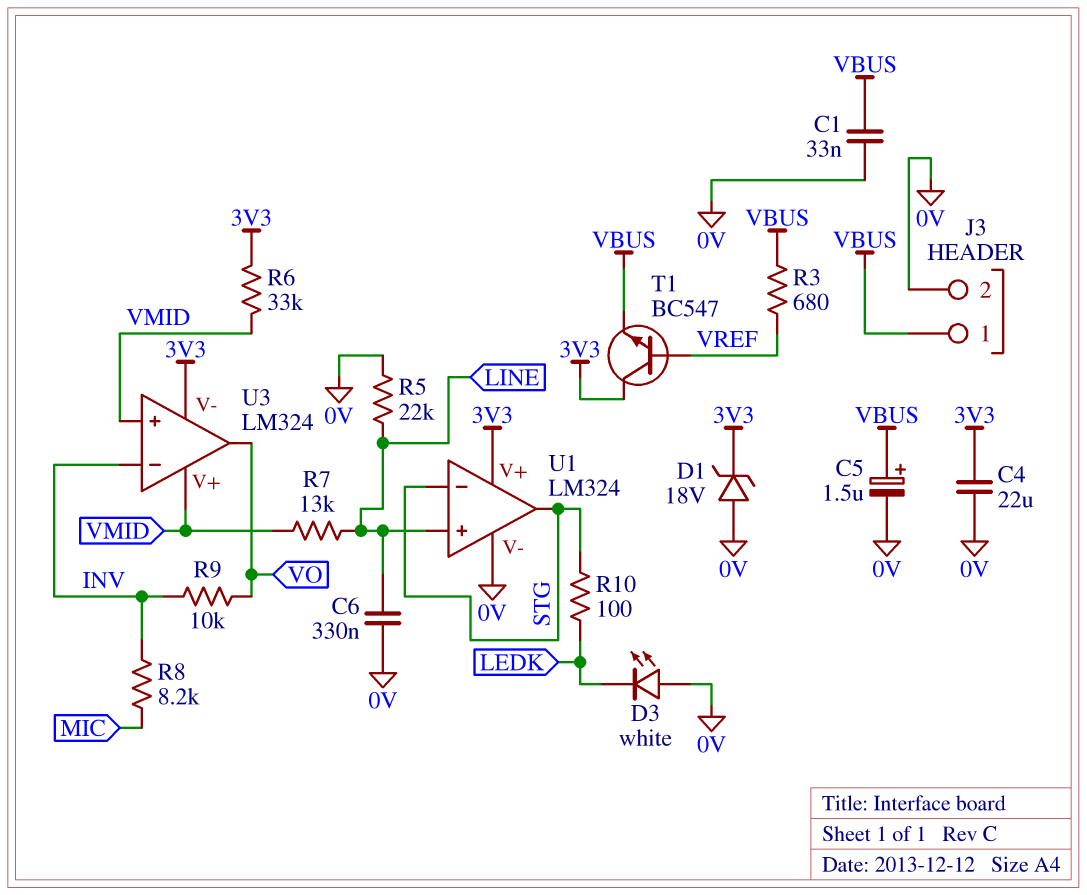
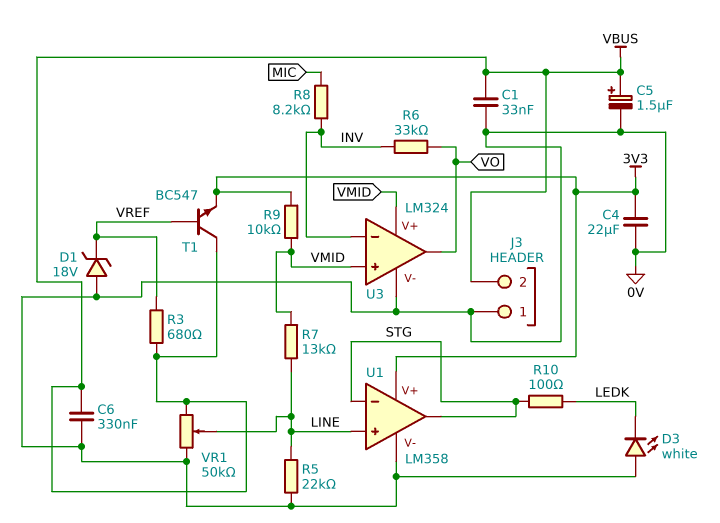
C6: 330nF (0V, LINE) -> 330nF (0V, VBUS)
D1: zener 18V (A 0V, K 3V3) -> zener 18V (A 0V, K VREF)
J3 pin 1: VBUS -> 0V
J3 pin 2: 0V -> VBUS
R6: 33k (3V3, VMID) -> 33k (INV, VO)
R9: 10k (INV, VO) -> 10k (3V3, VMID)
T1: NPN BC547 (B VREF, C 3V3, E VBUS) -> NPN BC547 (B VREF, C VBUS, E 3V3)
U1: LM324 -> LM358
U3 pin V-: 3V3 -> 0V
VR1: none -> 50k (0V, VBUS, wiper LINE)

